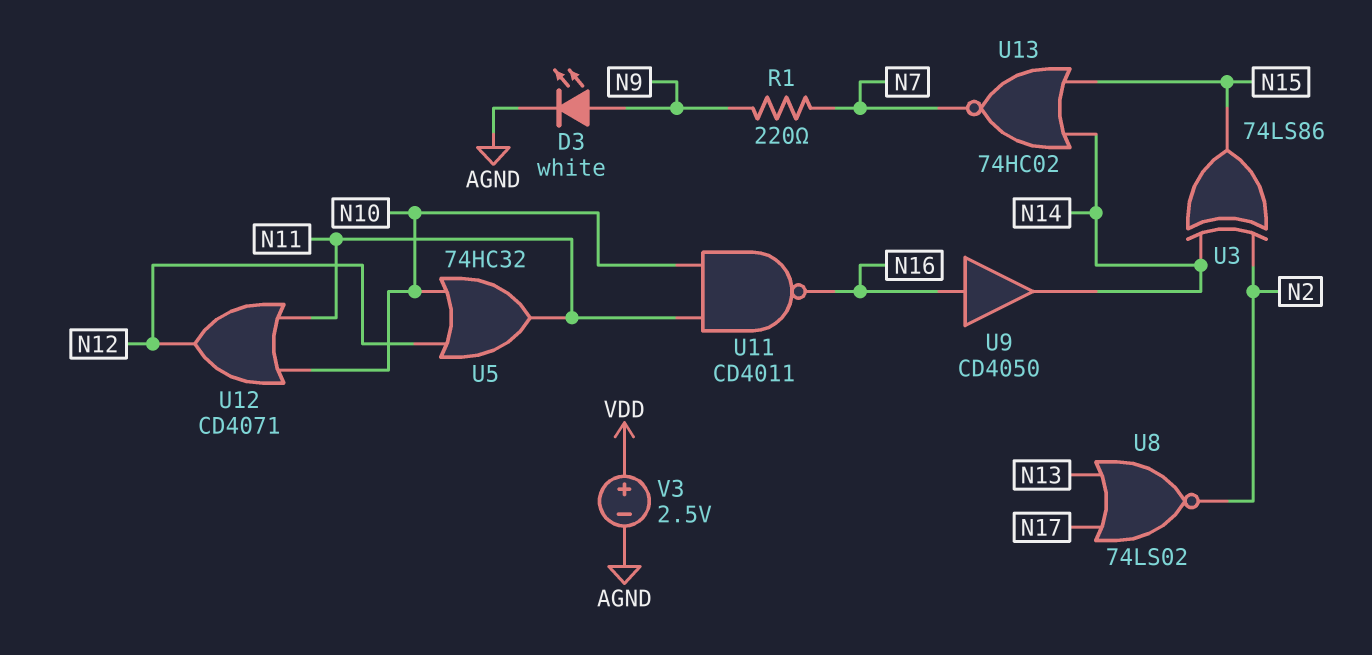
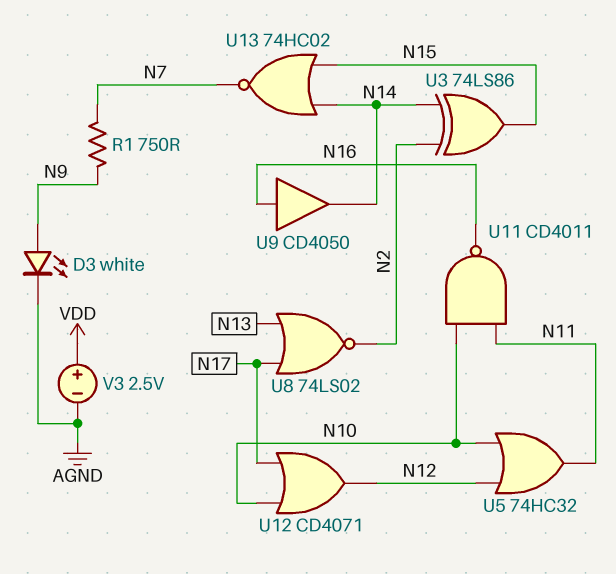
R1: 220 (N7, N9) -> 750 (N7, N9)
U12: OR CD4071 (in N10, in N11, out N12) -> OR CD4071 (in N10, in N17, out N12)

